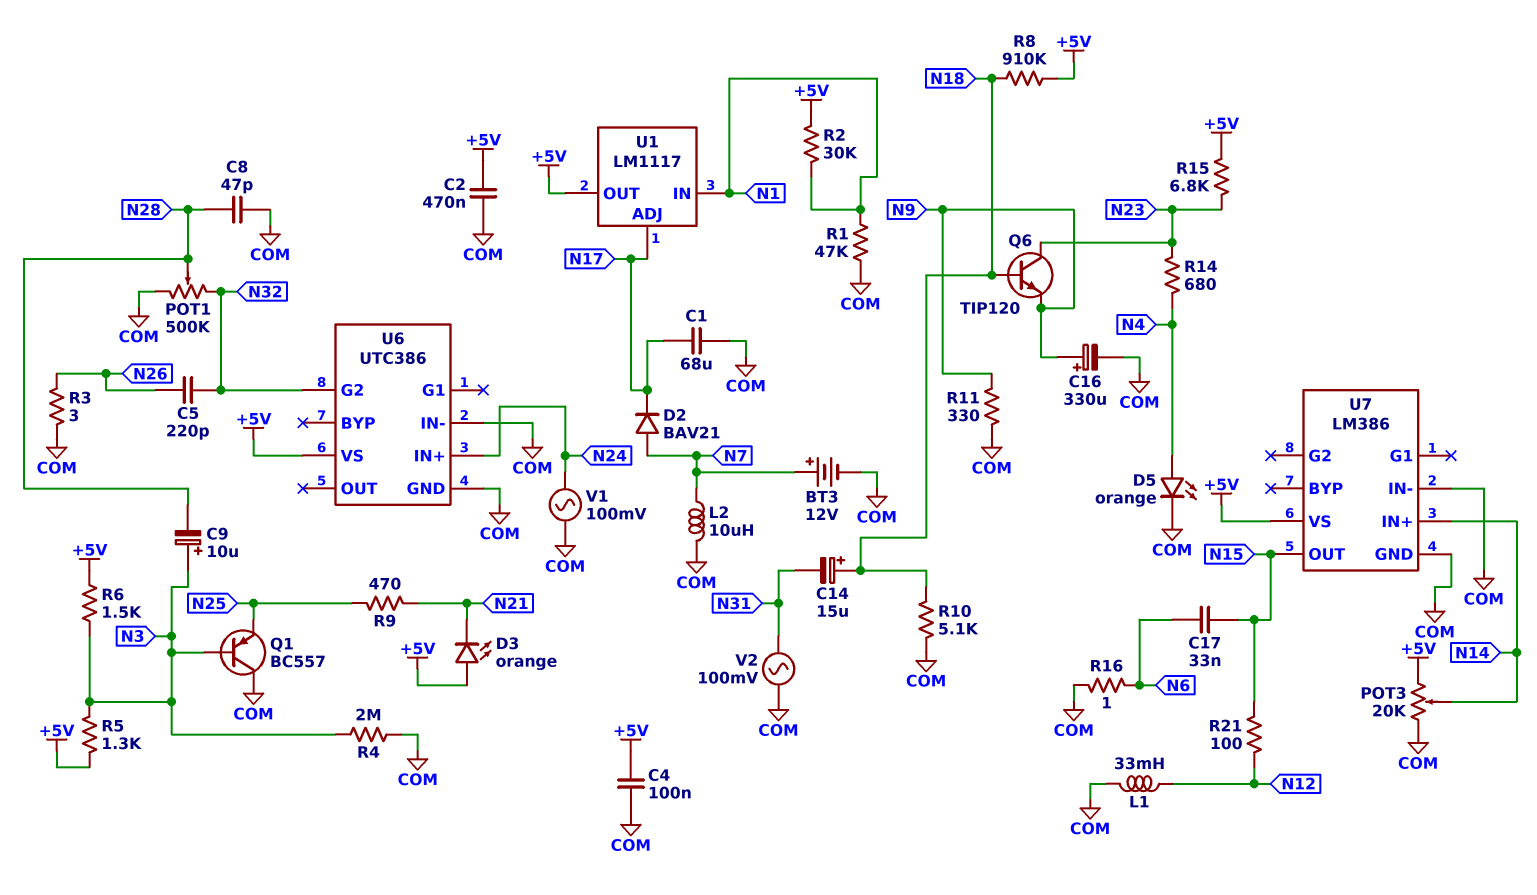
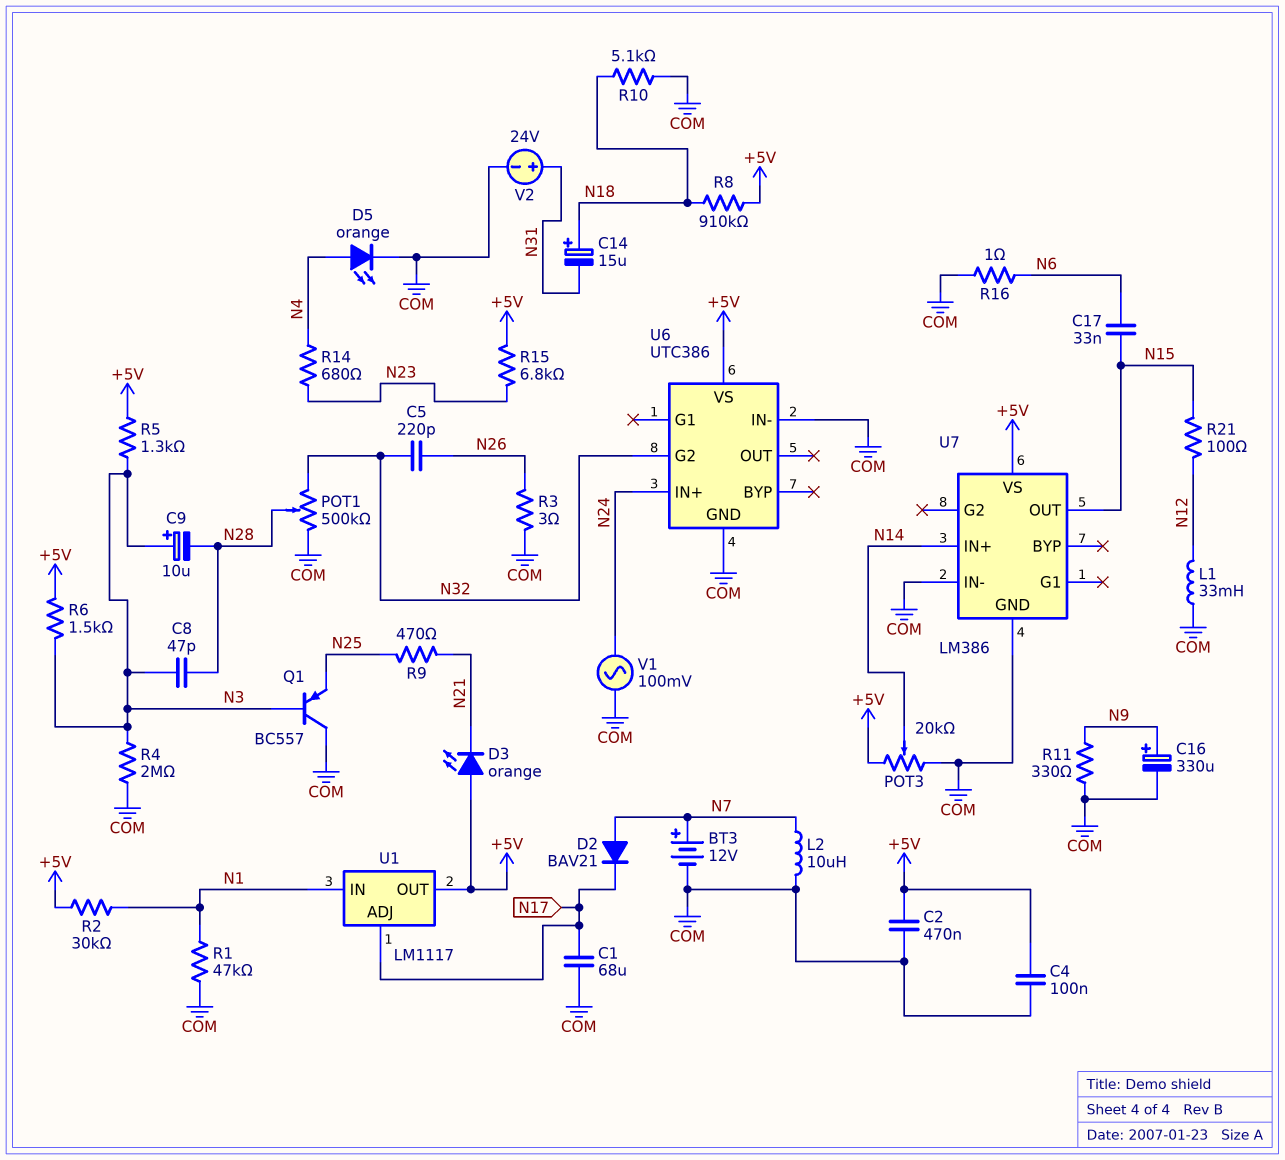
C8: 47pF (COM, N28) -> 47pF (N3, N28)
Q6: NPN TIP120 (B N18, C N23, E N9) -> none
V2: AC 100mV (COM, N31) -> 24V (plus N31, minus COM)

